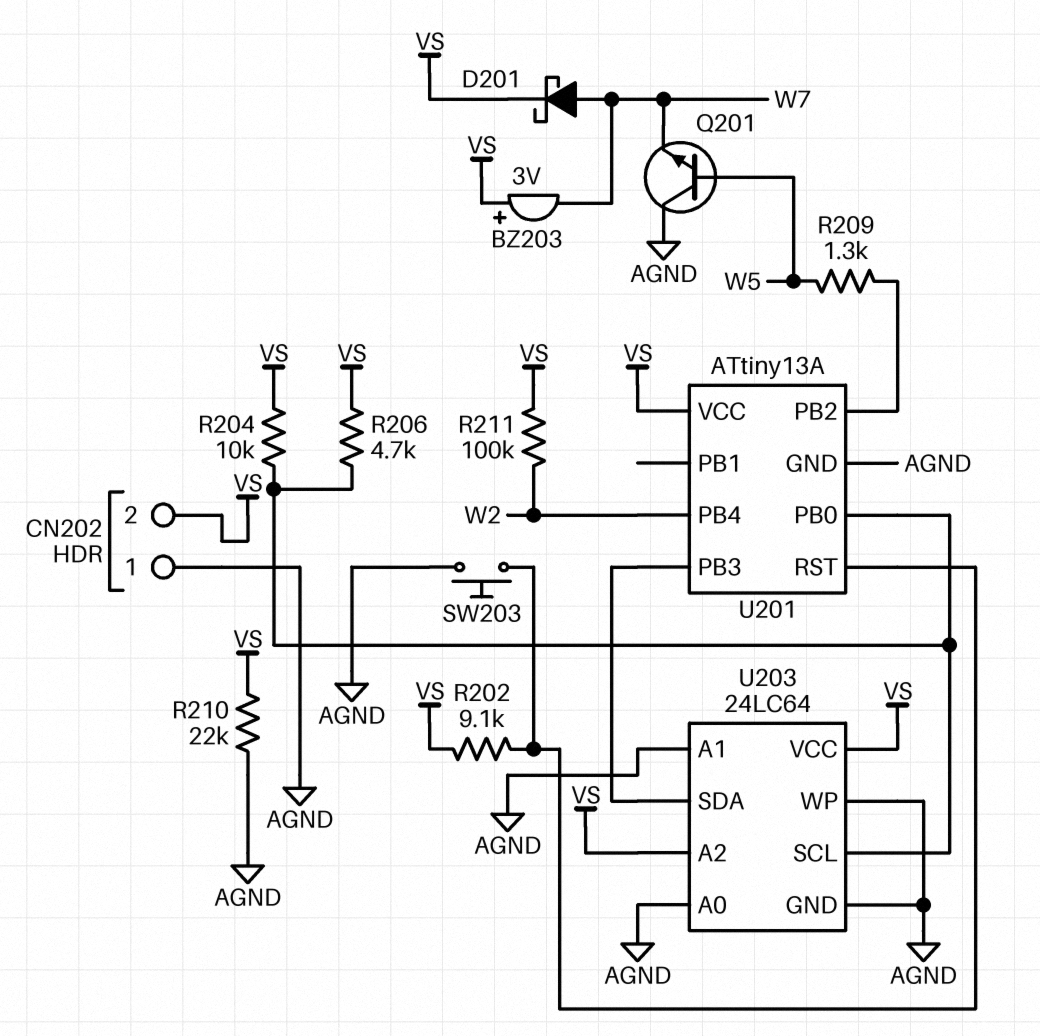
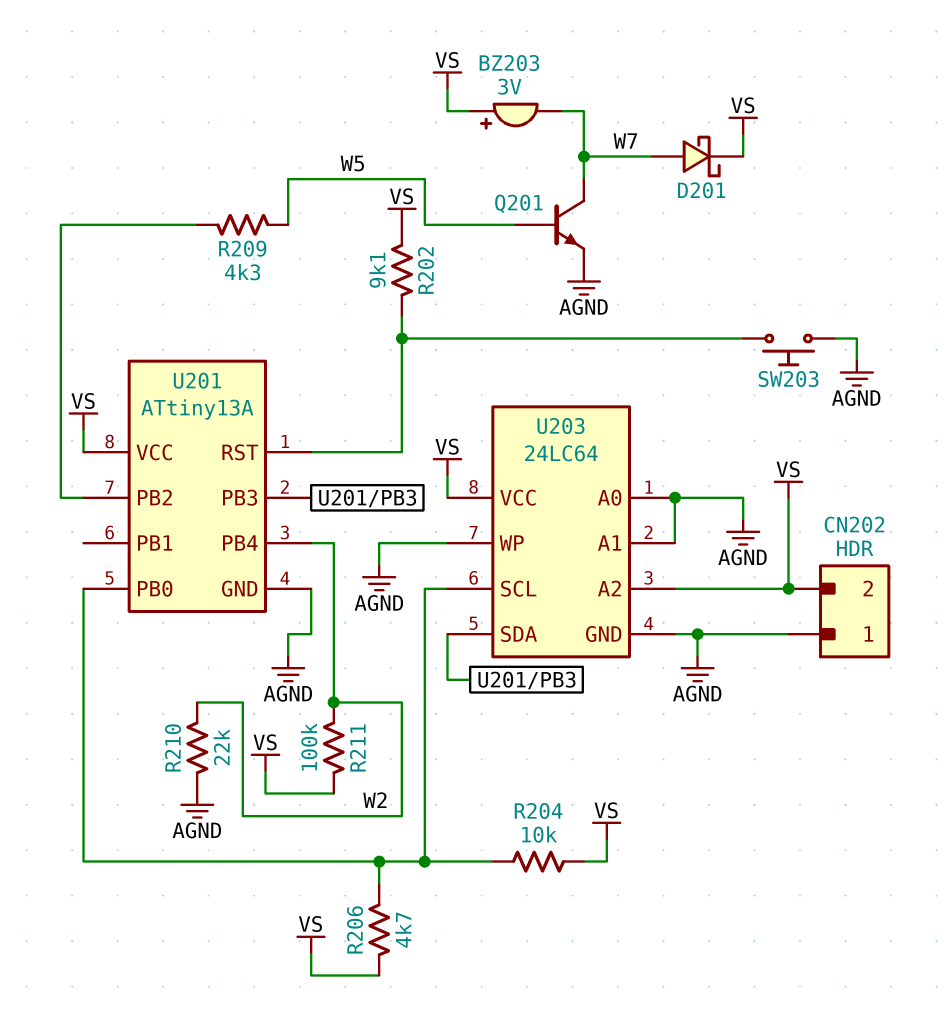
Q201: NPN (B W5, C AGND, E W7) -> NPN (B W5, C W7, E AGND)
R209: 1.3k (U201/PB2, W5) -> 4.3k (U201/PB2, W5)
R210: 22k (AGND, VS) -> 22k (AGND, W2)

